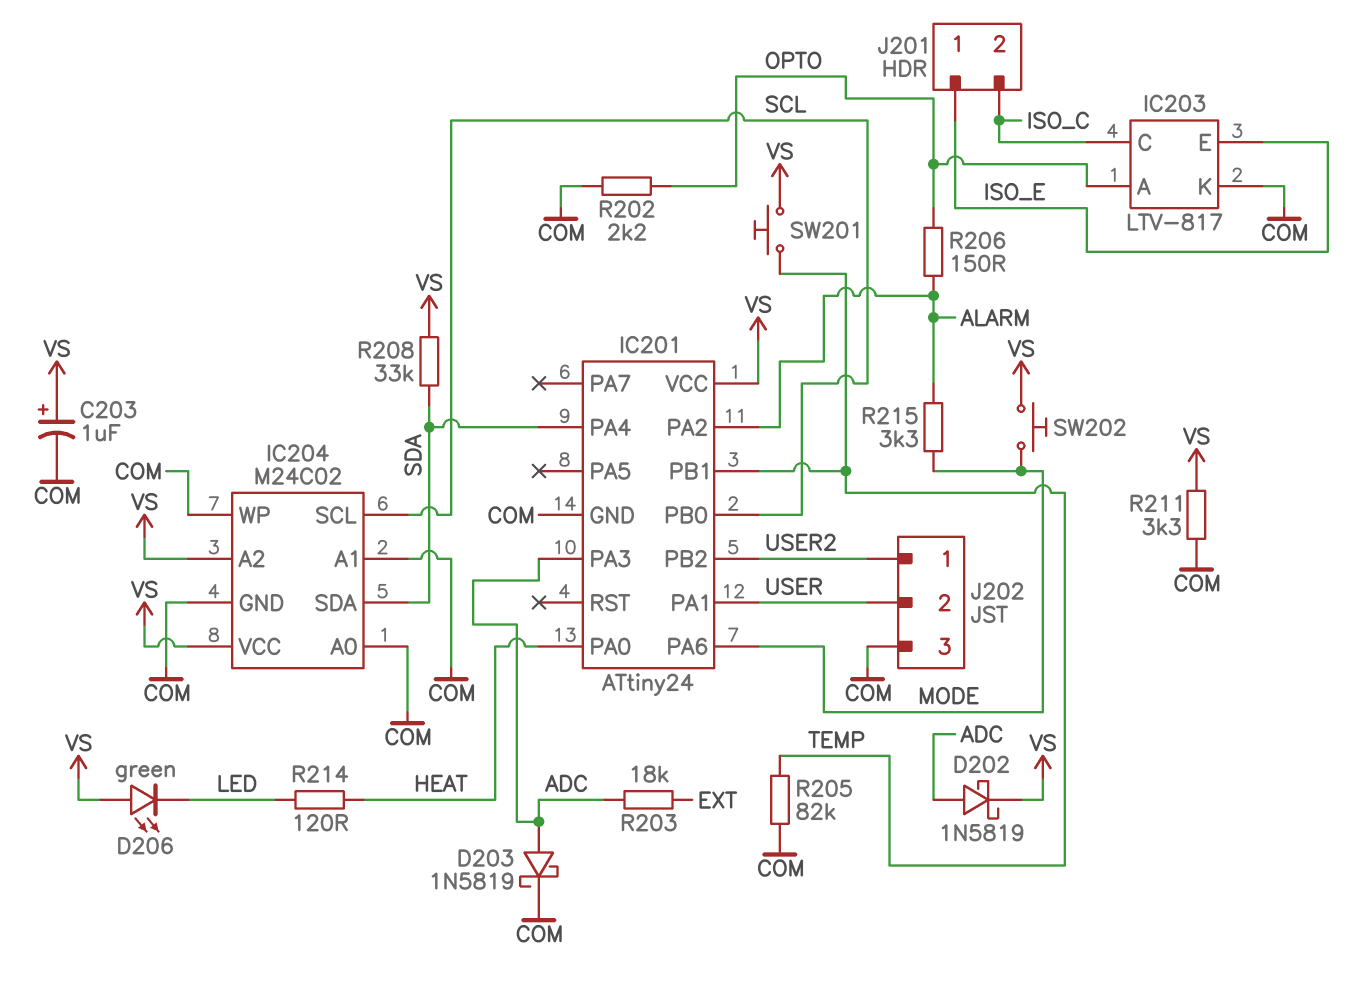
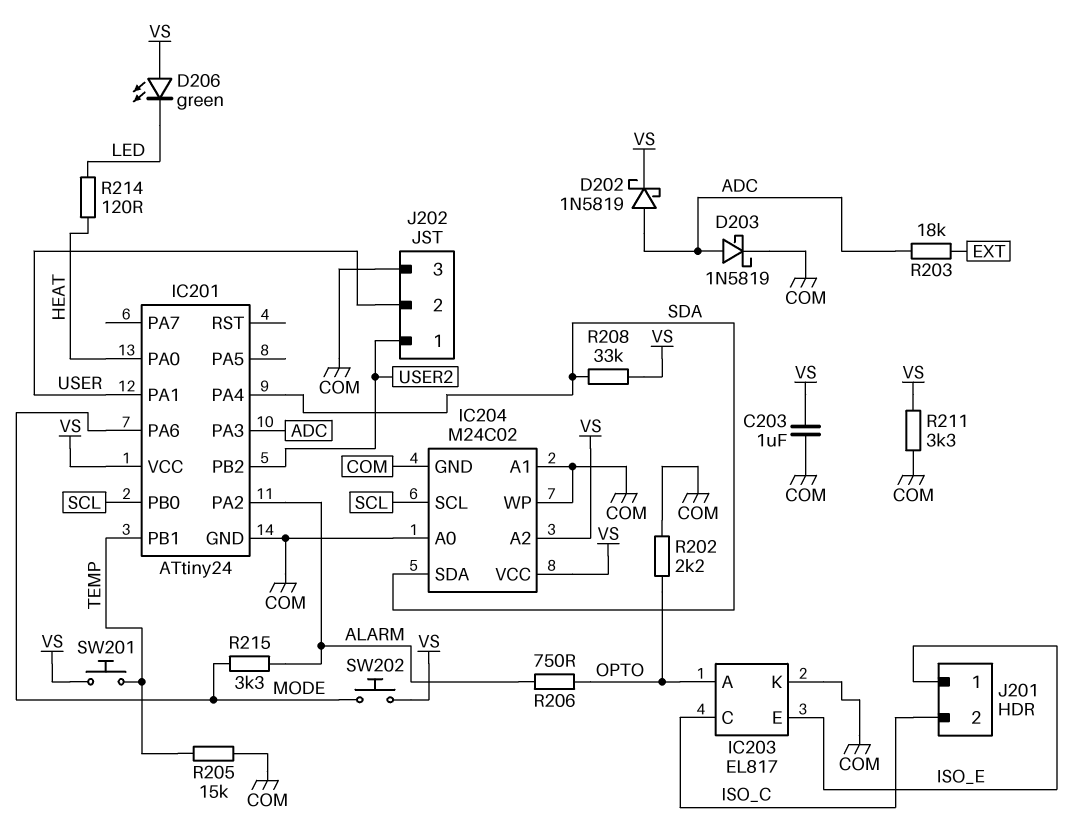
C203: 1uF (plus VS, minus COM) -> 1uF (COM, VS)
IC203: LTV-817 -> EL817
R205: 82k (COM, TEMP) -> 15k (COM, TEMP)
R206: 150 (ALARM, OPTO) -> 750 (ALARM, OPTO)

